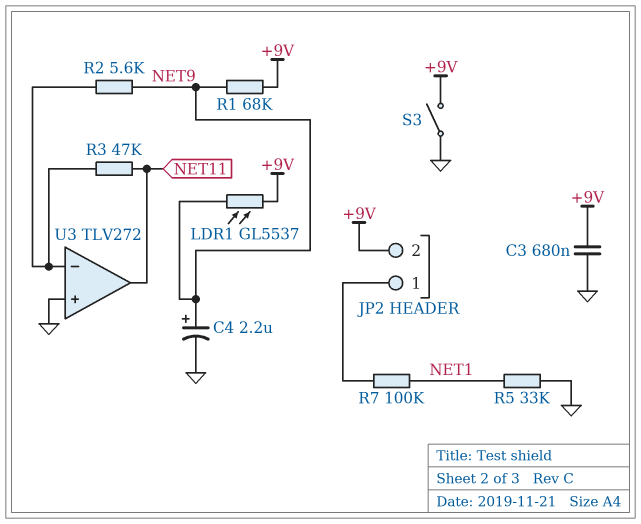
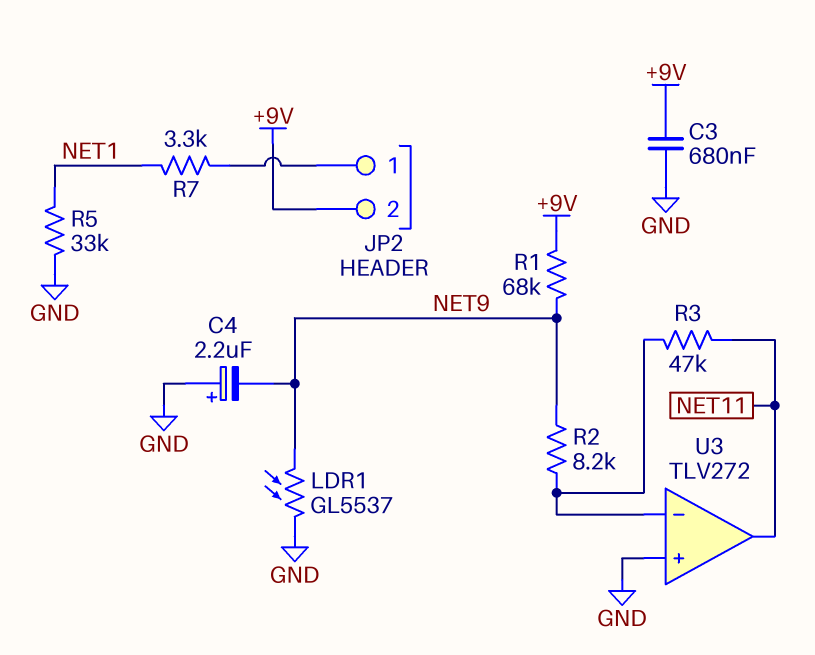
C4: 2.2uF (plus NET9, minus GND) -> 2.2uF (plus GND, minus NET9)
LDR1: GL5537 (+9V, NET9) -> GL5537 (GND, NET9)
R2: 5.6k (NET9, U3/in-) -> 8.2k (NET9, U3/in-)
R7: 100k (JP2/1, NET1) -> 3.3k (JP2/1, NET1)
S3: switch (+9V, GND) -> none

